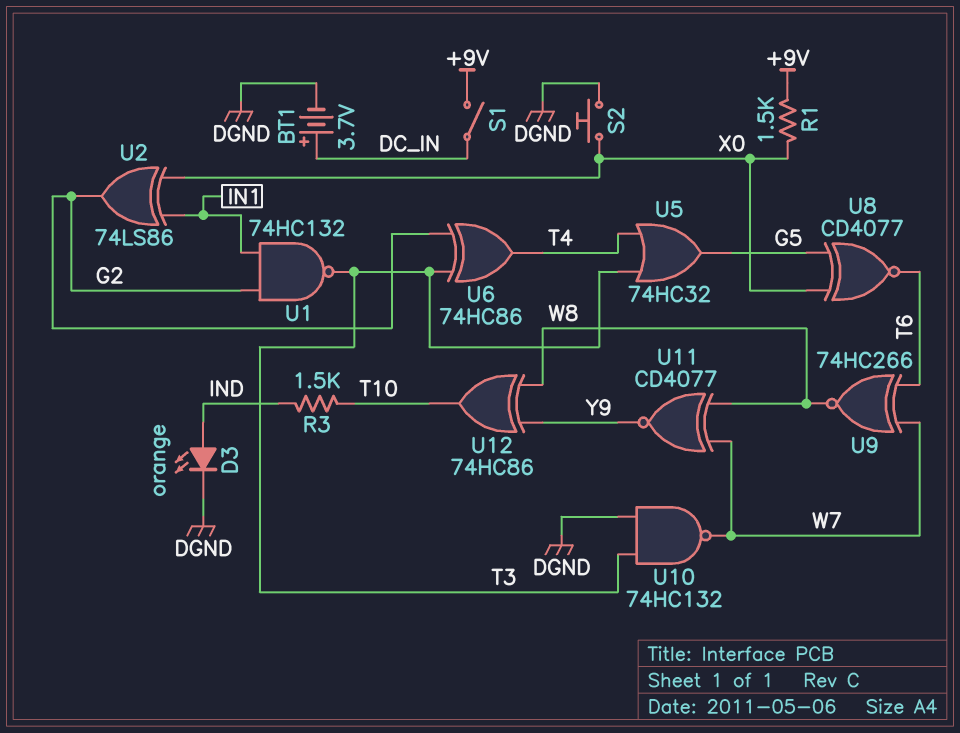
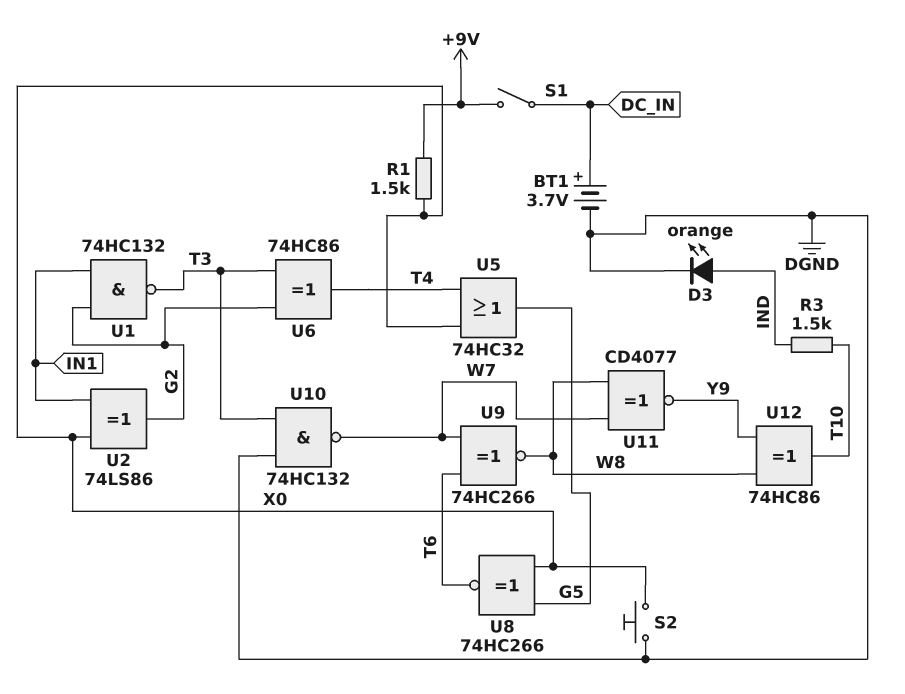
U5: OR 74HC32 (in T3, in T4, out G5) -> OR 74HC32 (in T4, in X0, out G5)
U8: XNOR CD4077 (in G5, in X0, out T6) -> XNOR 74HC266 (in G5, in X0, out T6)

